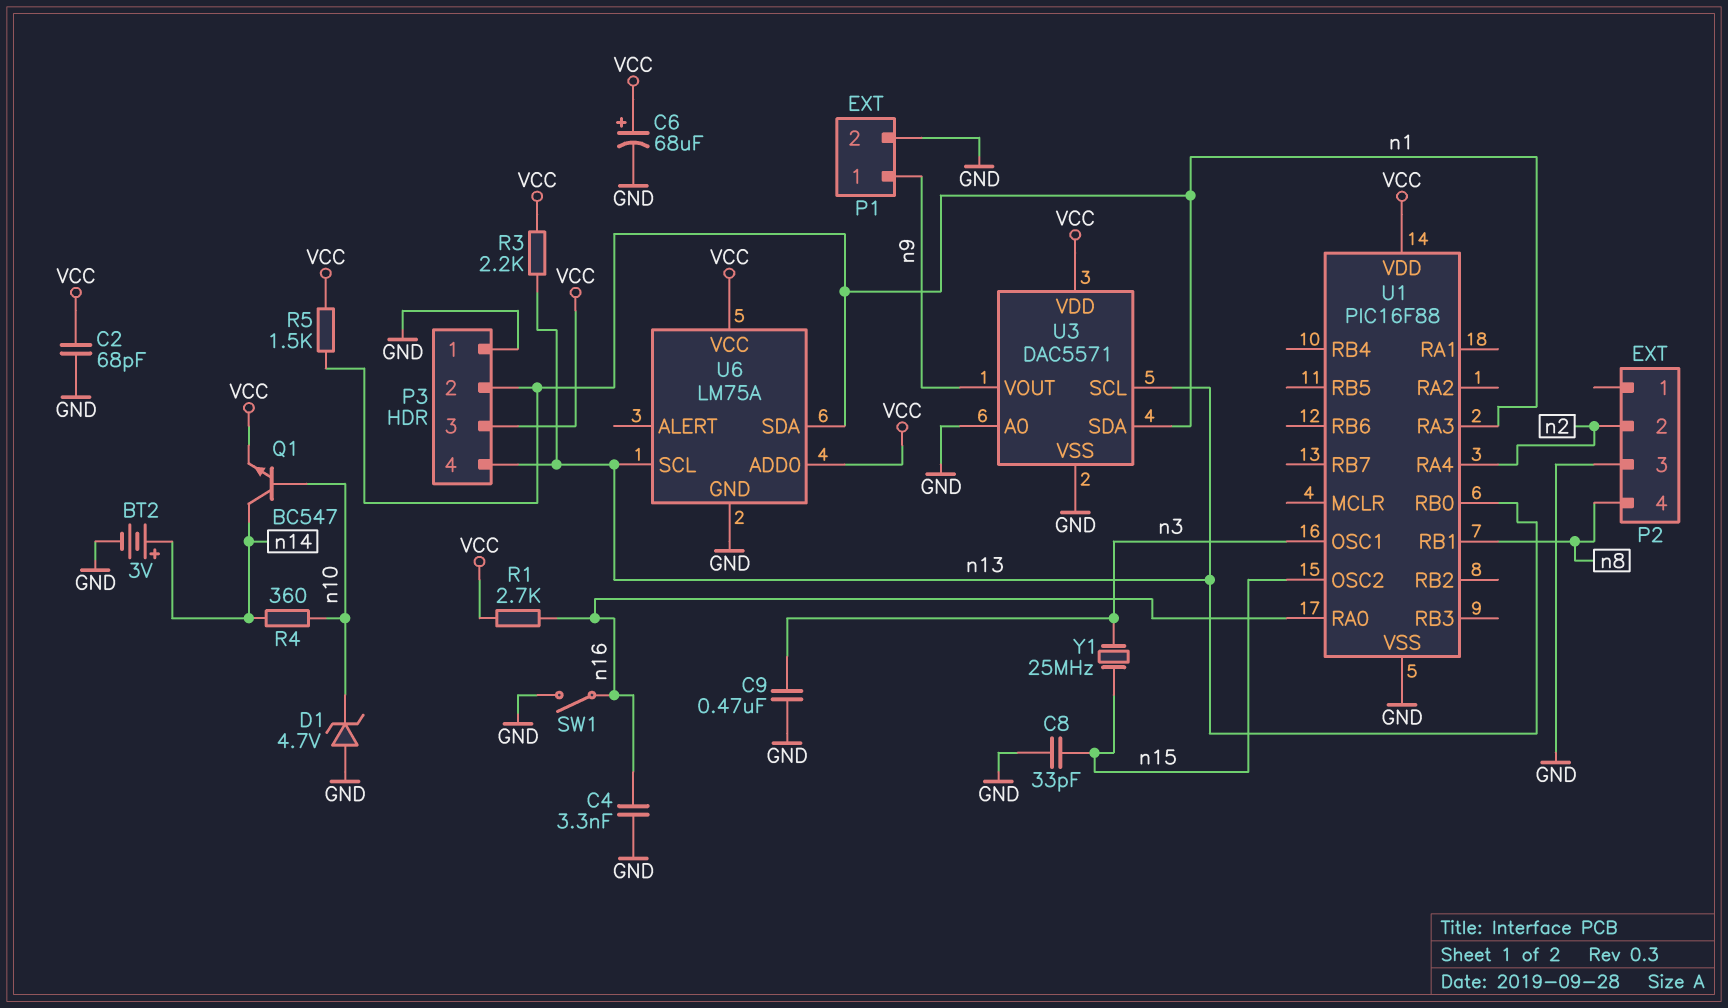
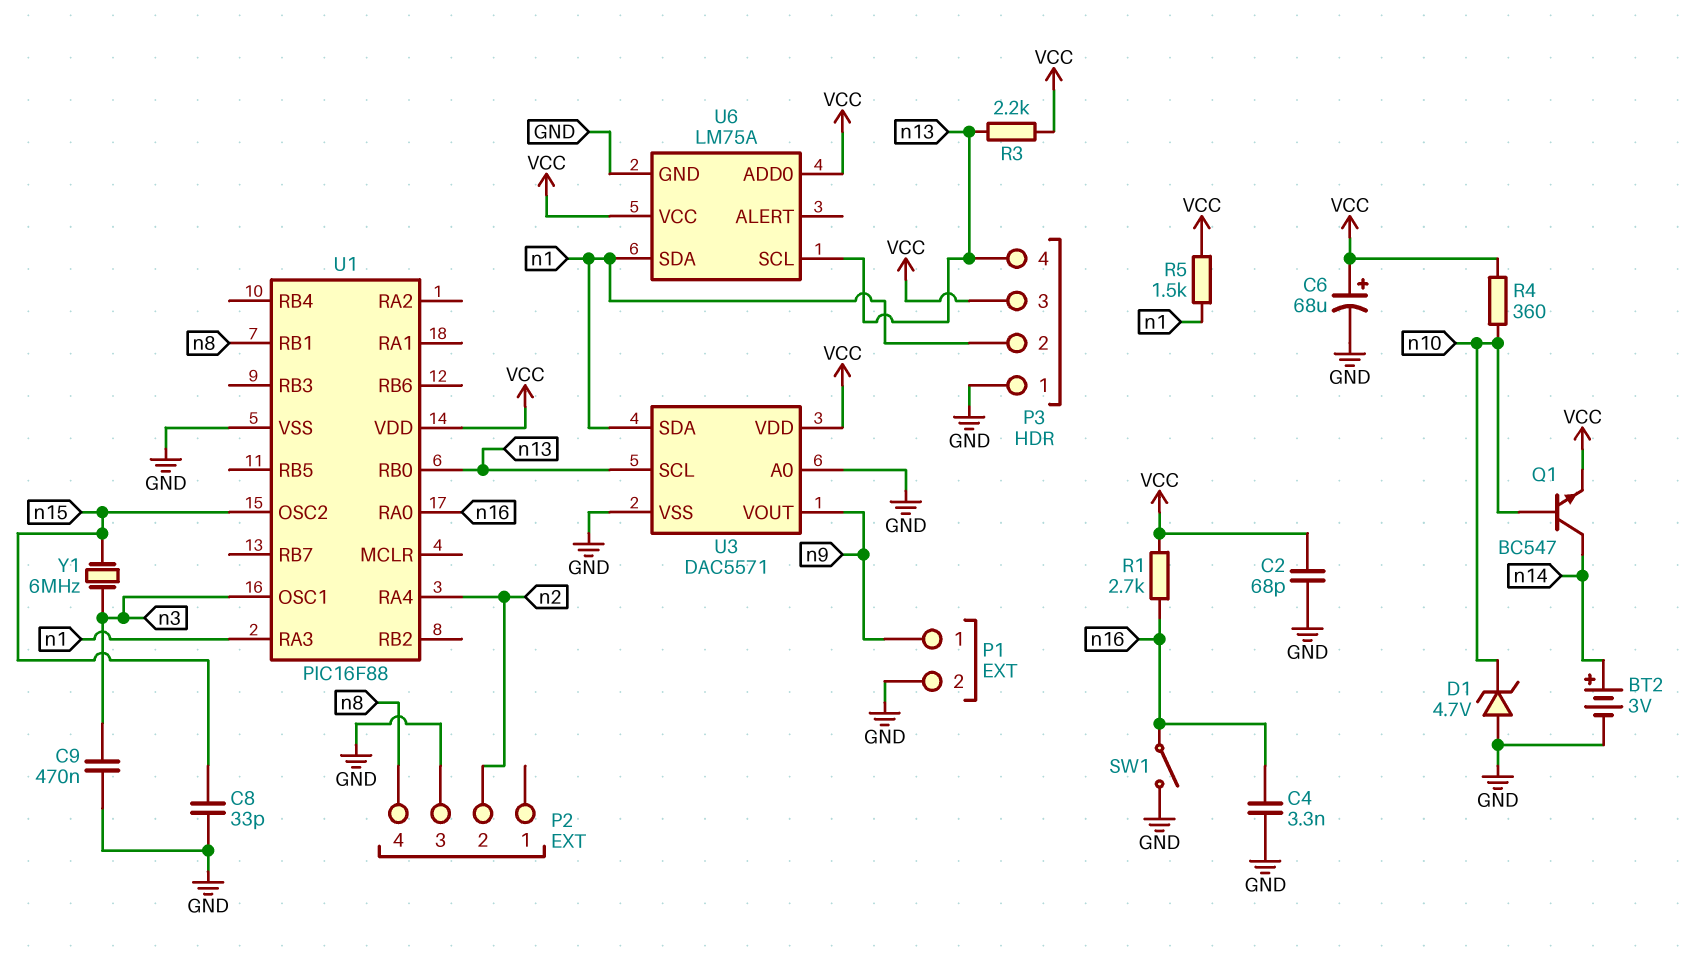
R4: 360 (n10, n14) -> 360 (VCC, n10)
Y1: 25MHz (n3, n15) -> 6MHz (n3, n15)

